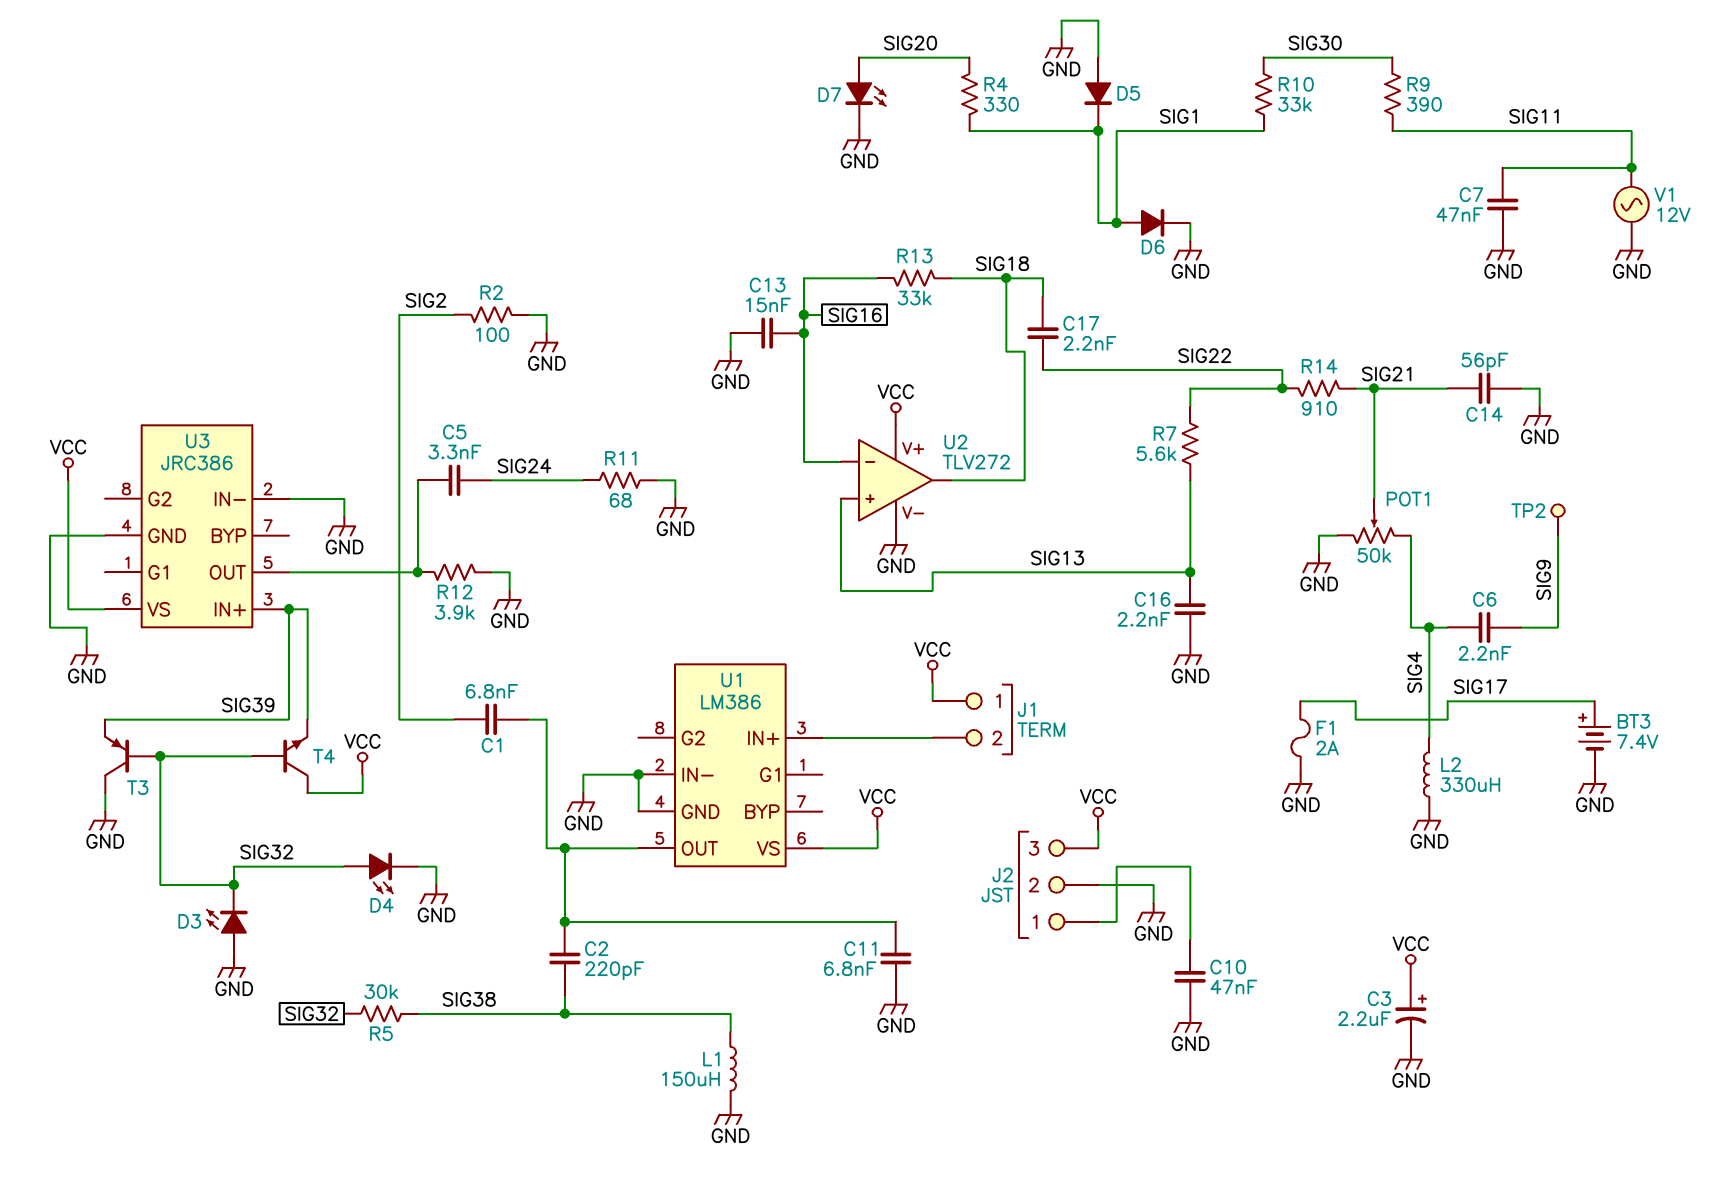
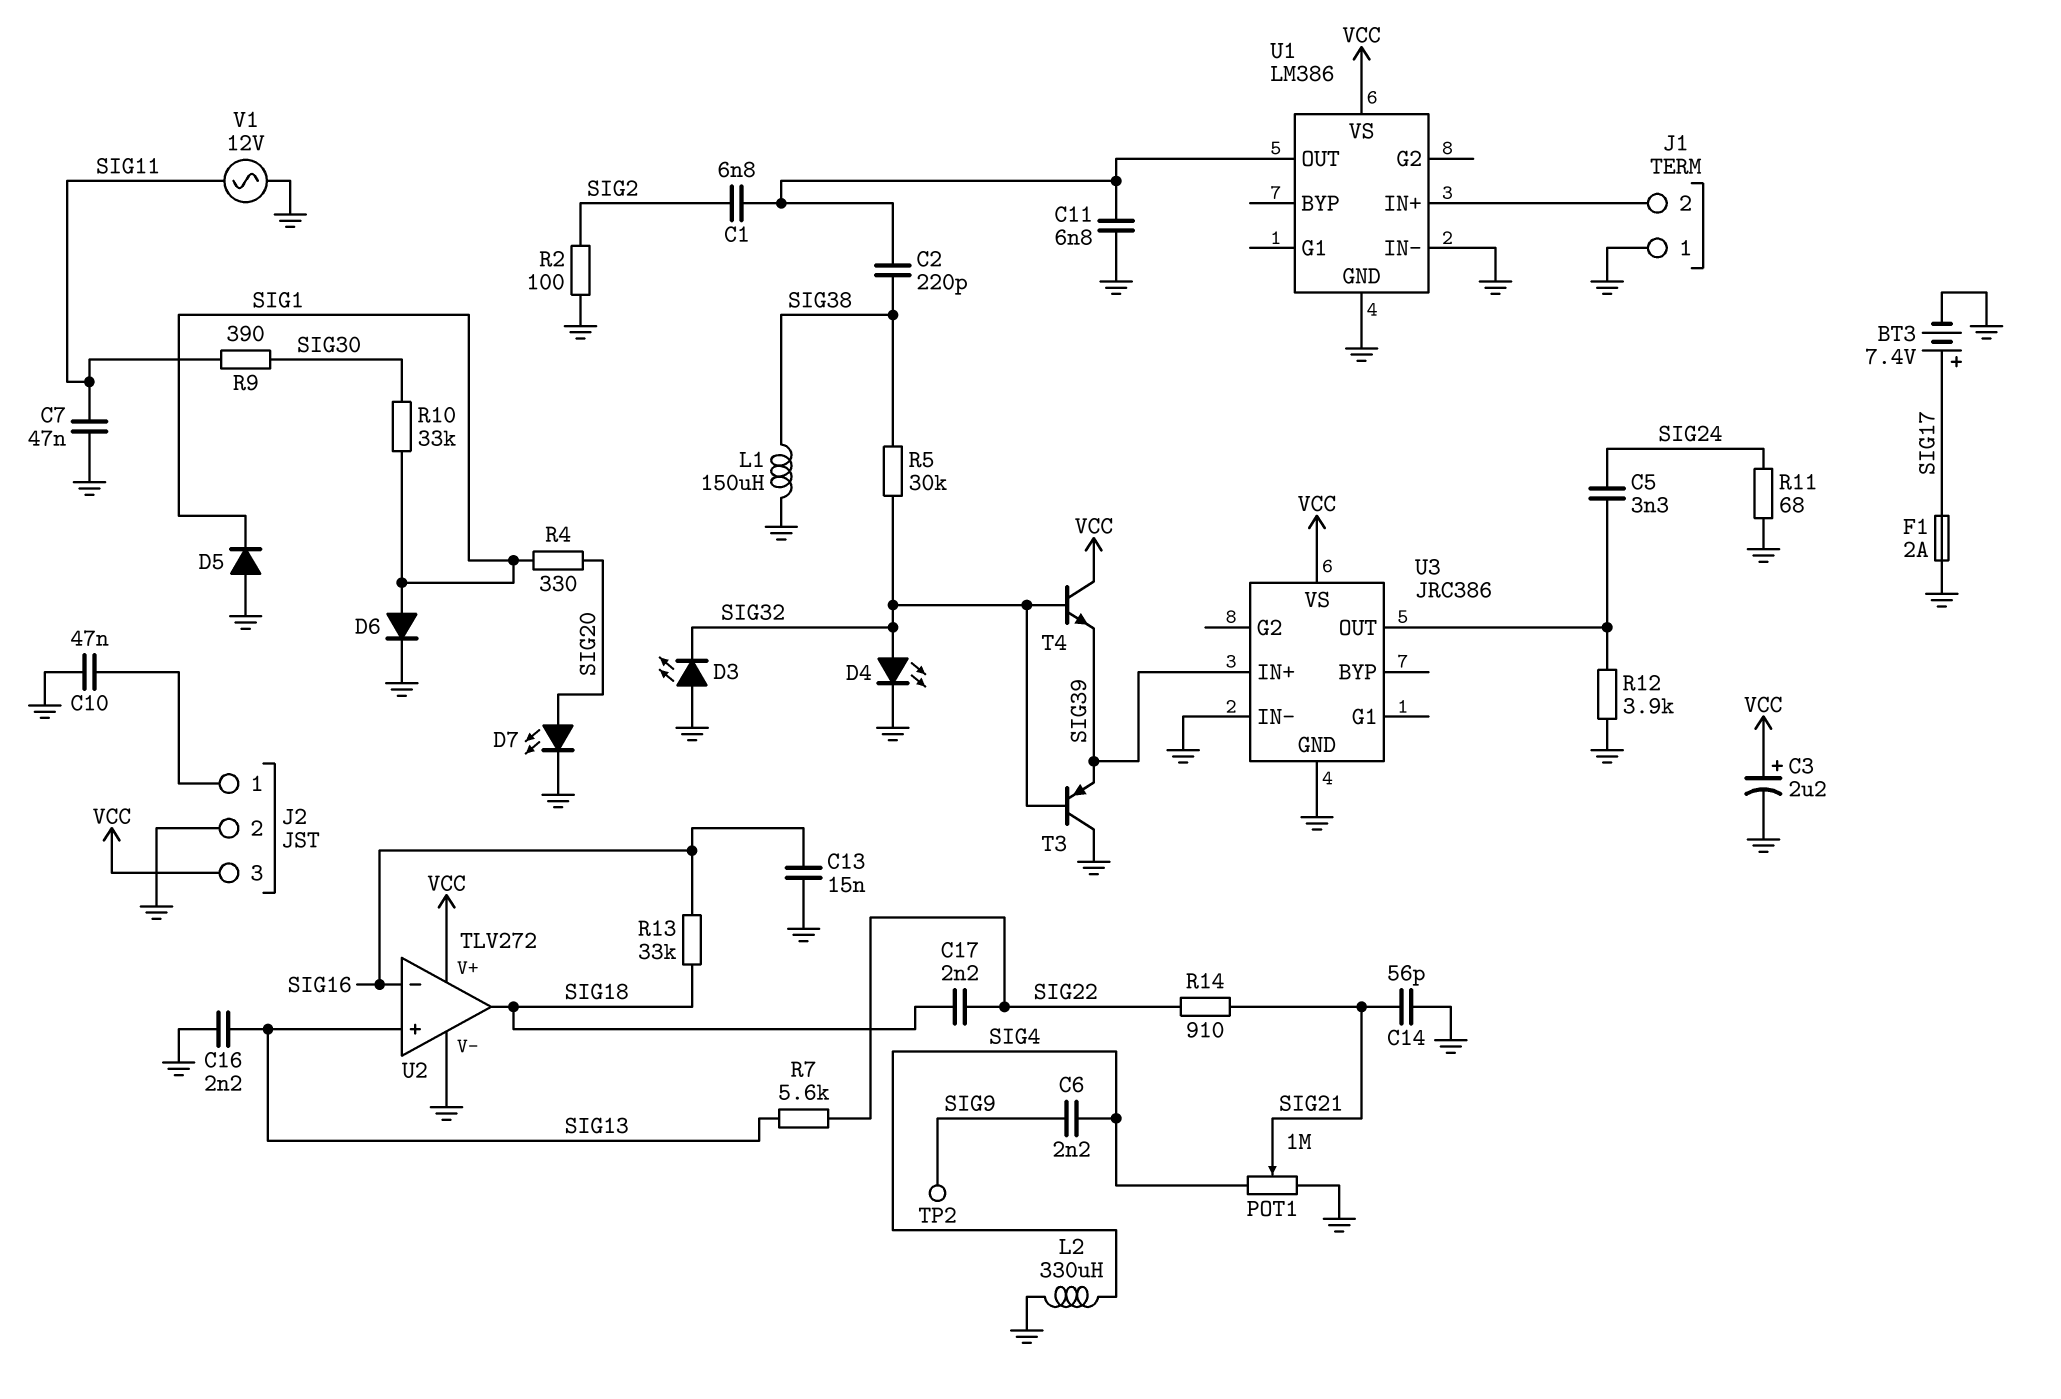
J1 pin 1: VCC -> GND
POT1: 50k (GND, SIG4, wiper SIG21) -> 1M (GND, SIG4, wiper SIG21)

